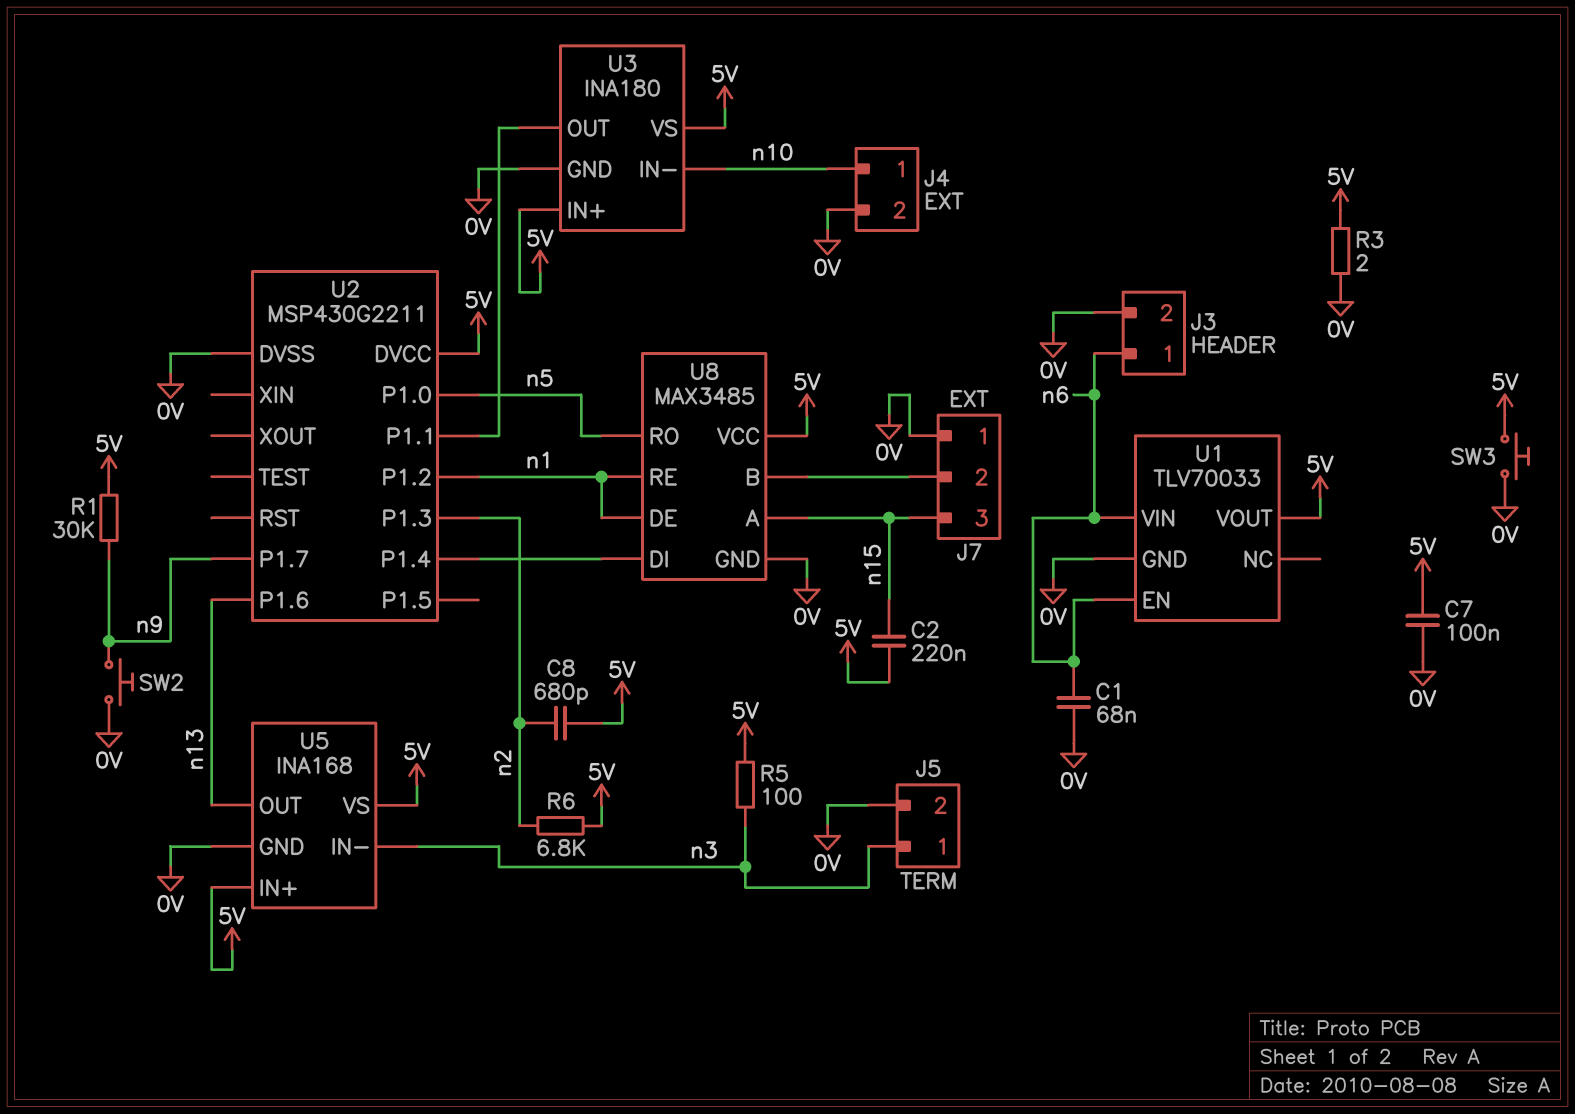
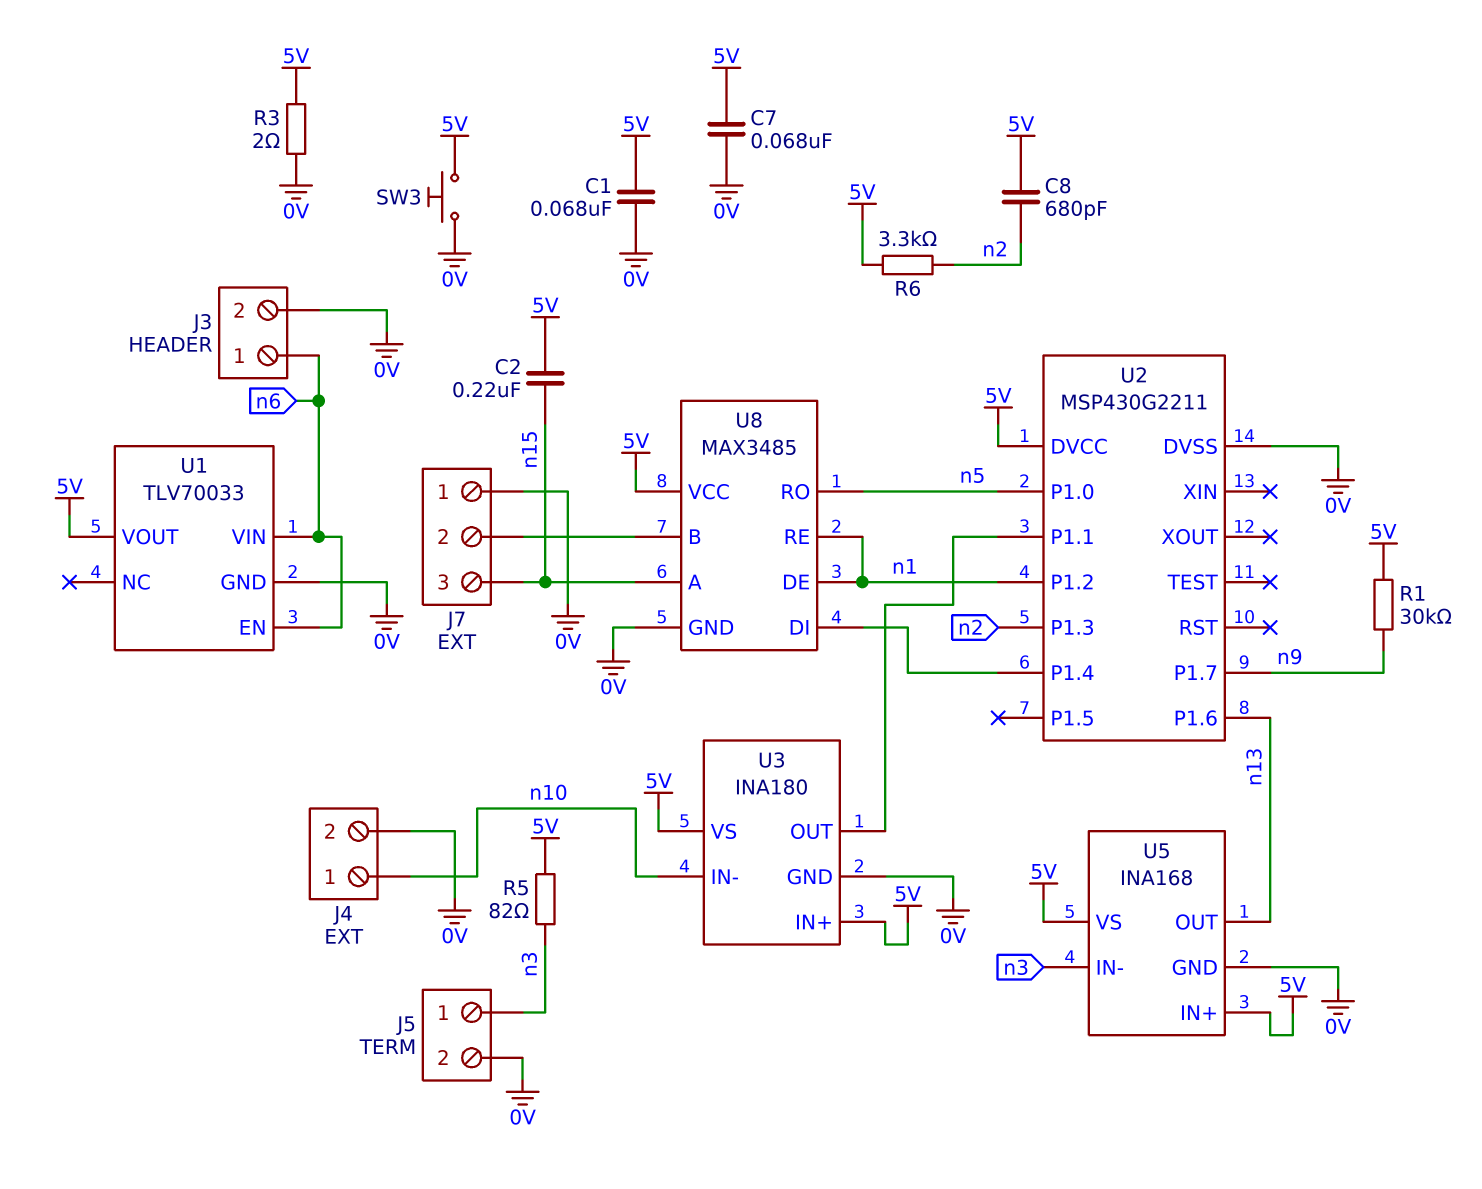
C1: 68nF (0V, n6) -> 68nF (0V, 5V)
C7: 100nF (0V, 5V) -> 68nF (0V, 5V)
R5: 100 (5V, n3) -> 82 (5V, n3)
R6: 6.8k (5V, n2) -> 3.3k (5V, n2)
SW2: button (0V, n9) -> none

